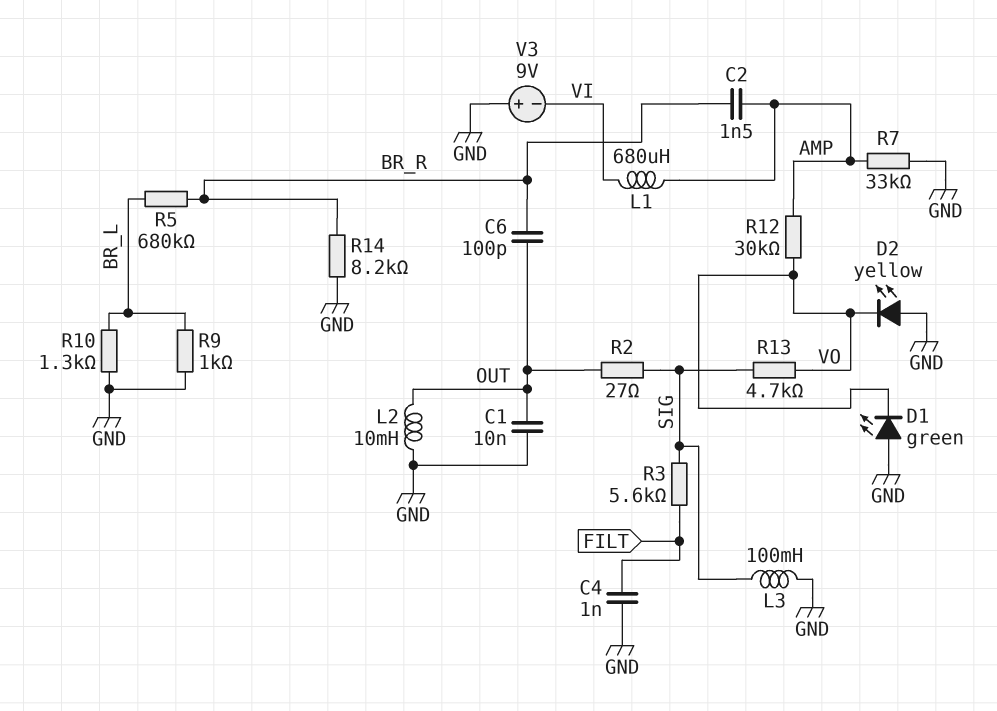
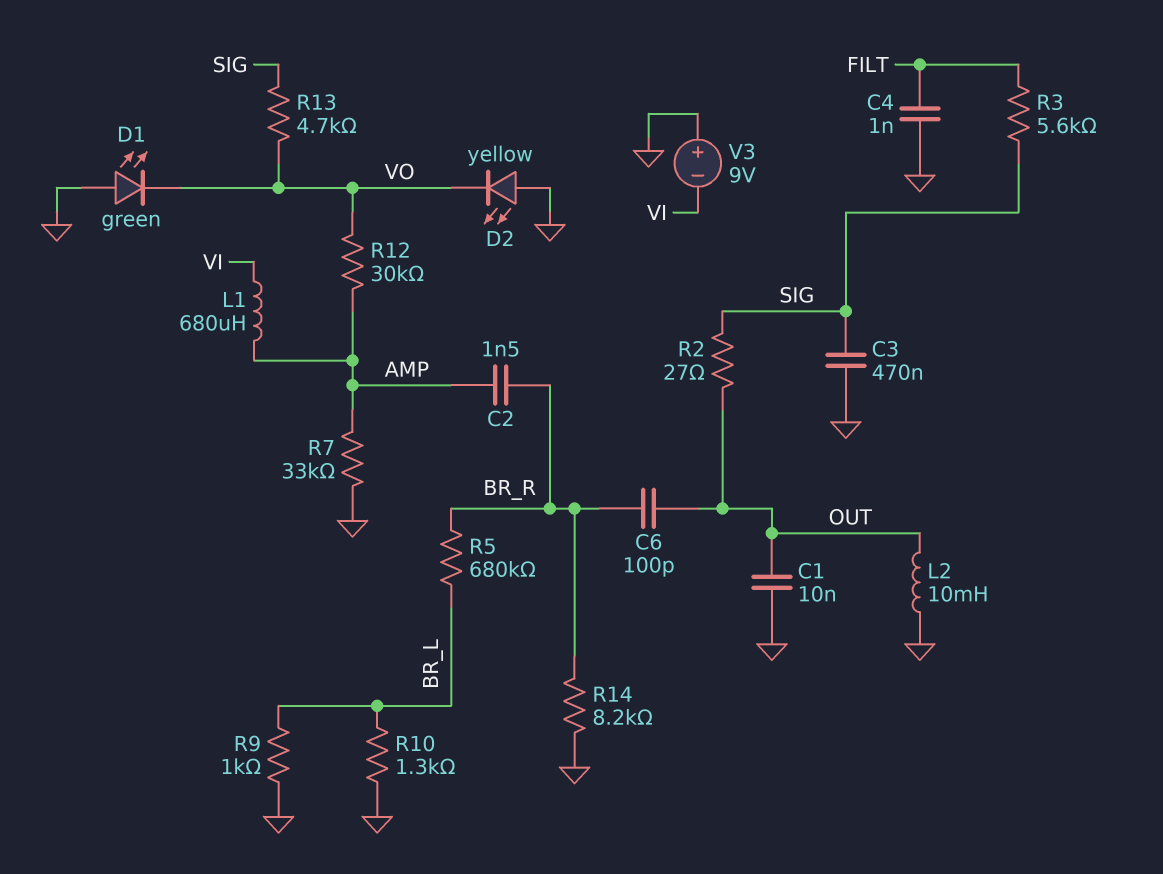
C3: none -> 470nF (GND, SIG)
L3: 100mH (GND, SIG) -> none

